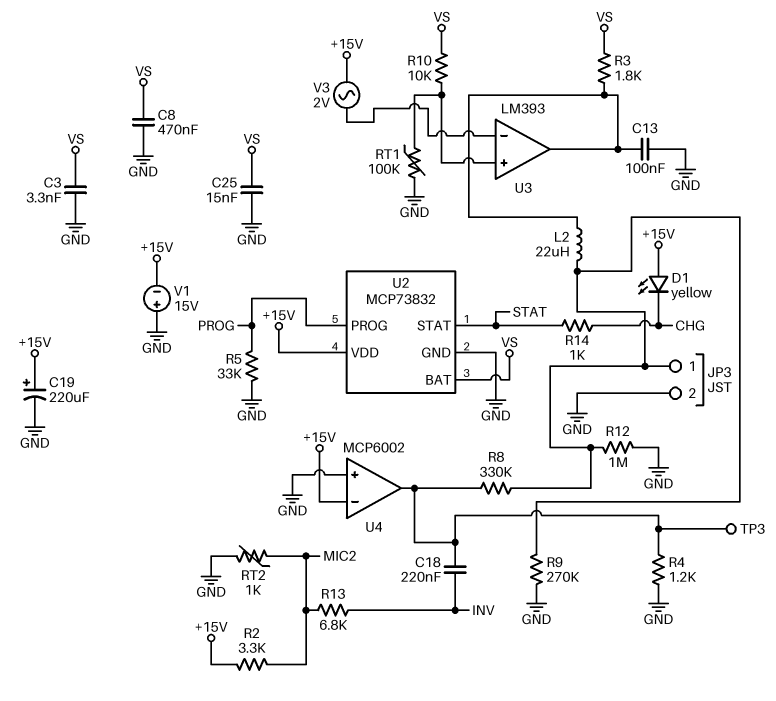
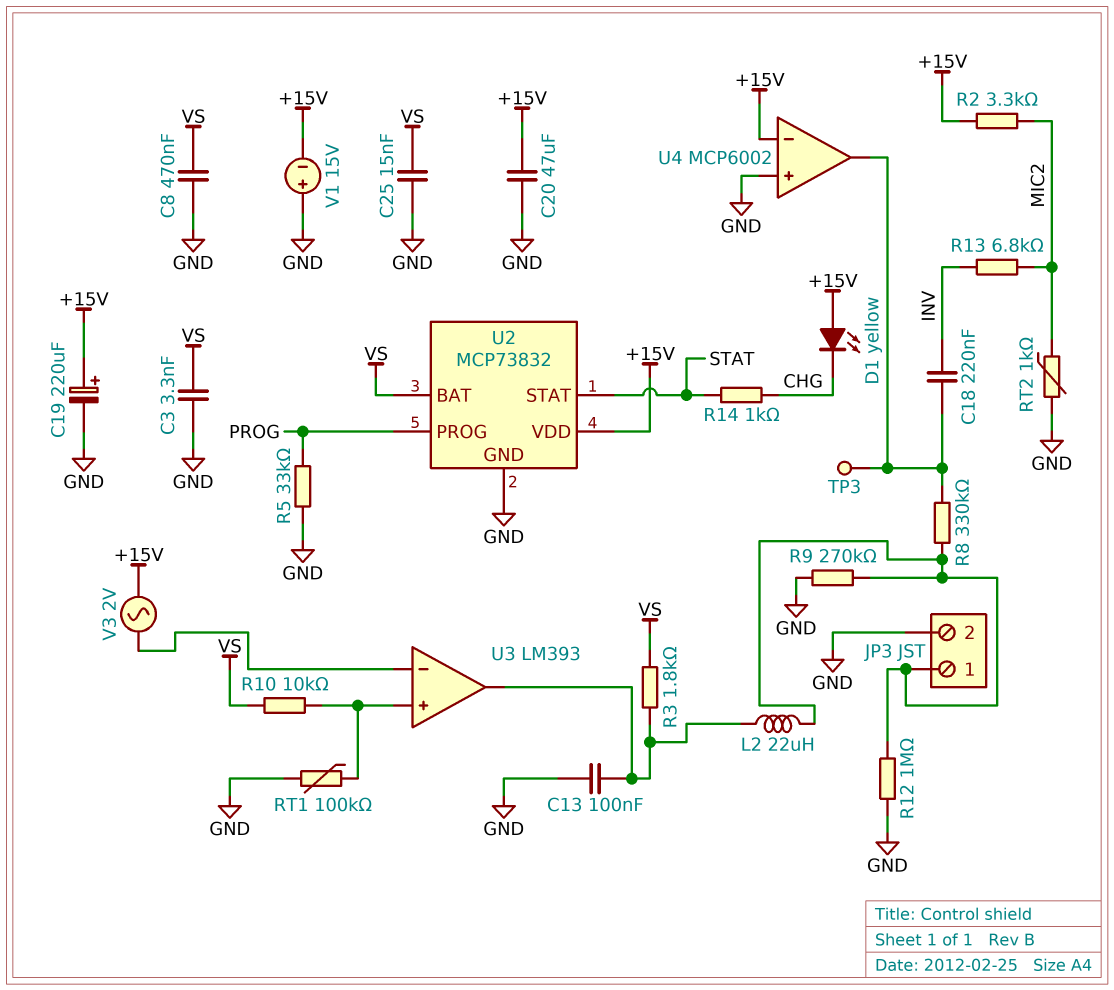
C20: none -> 47uF (+15V, GND)
R4: 1.2k (GND, U4/out) -> none

